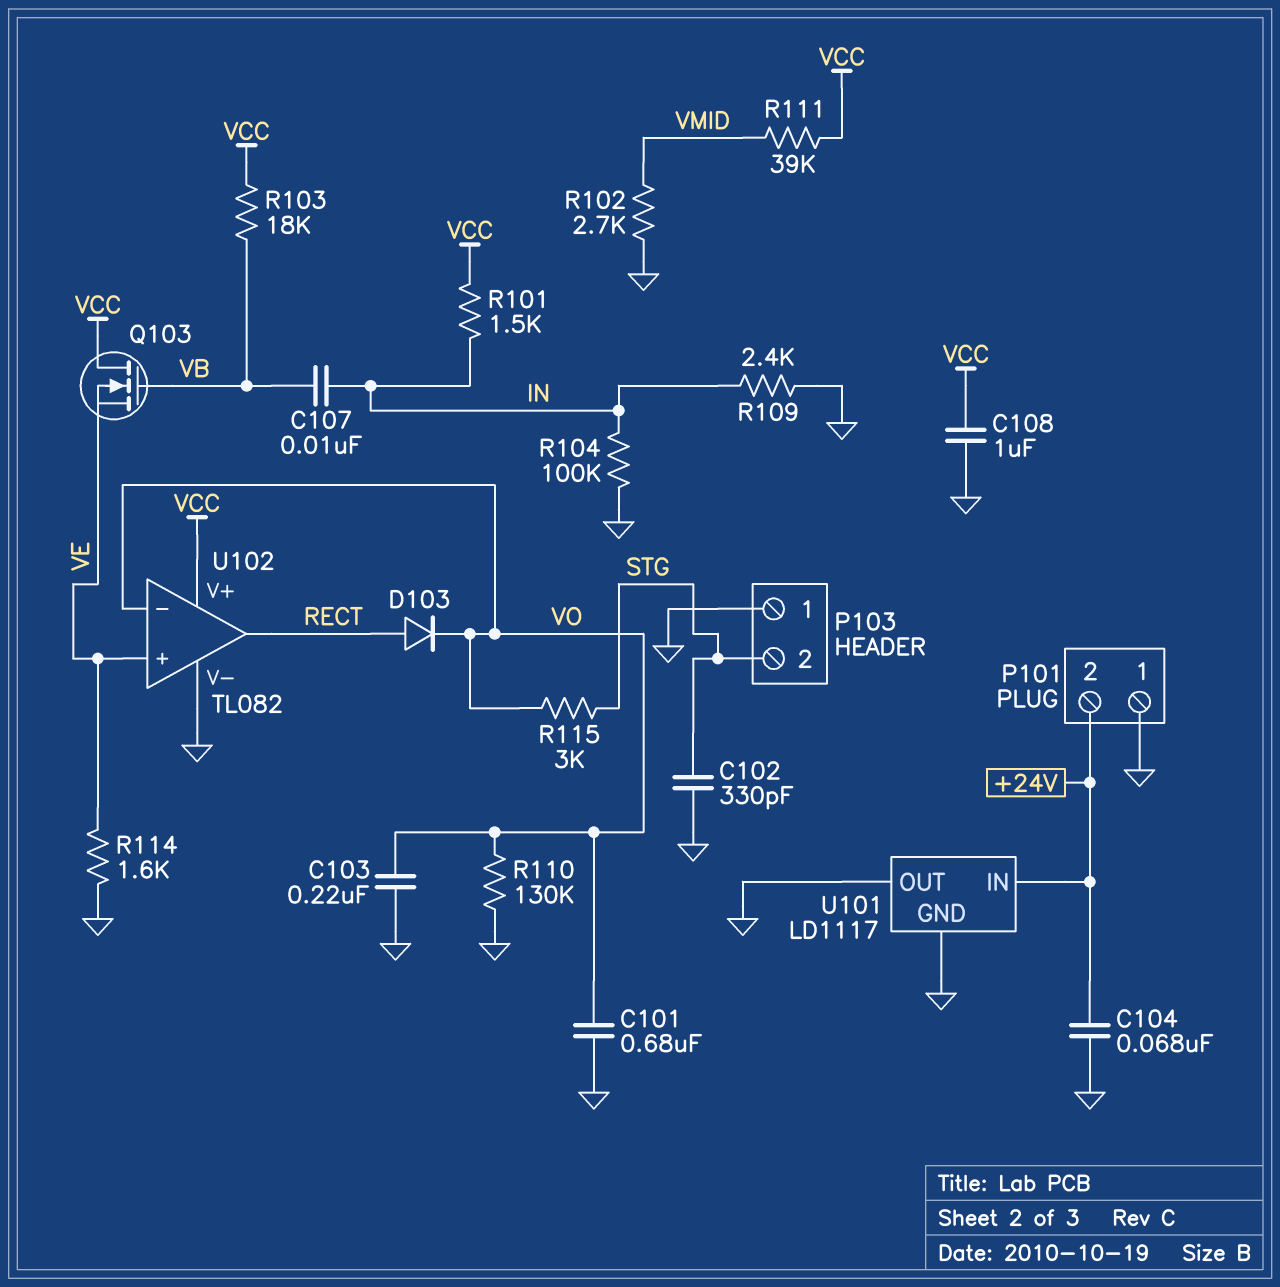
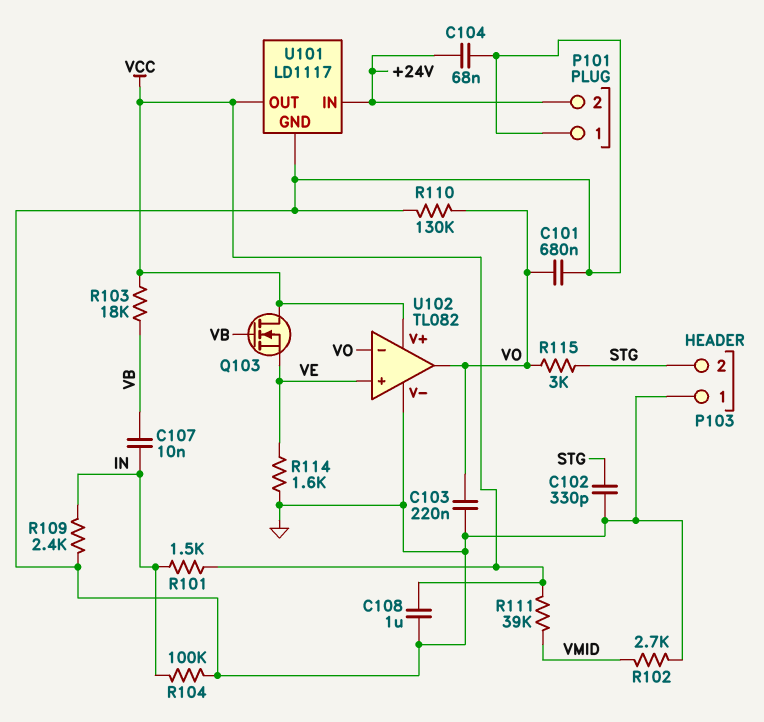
D103: diode (A RECT, K VO) -> none
U101 pin OUT: GND -> VCC
U102 pin out: RECT -> VO

